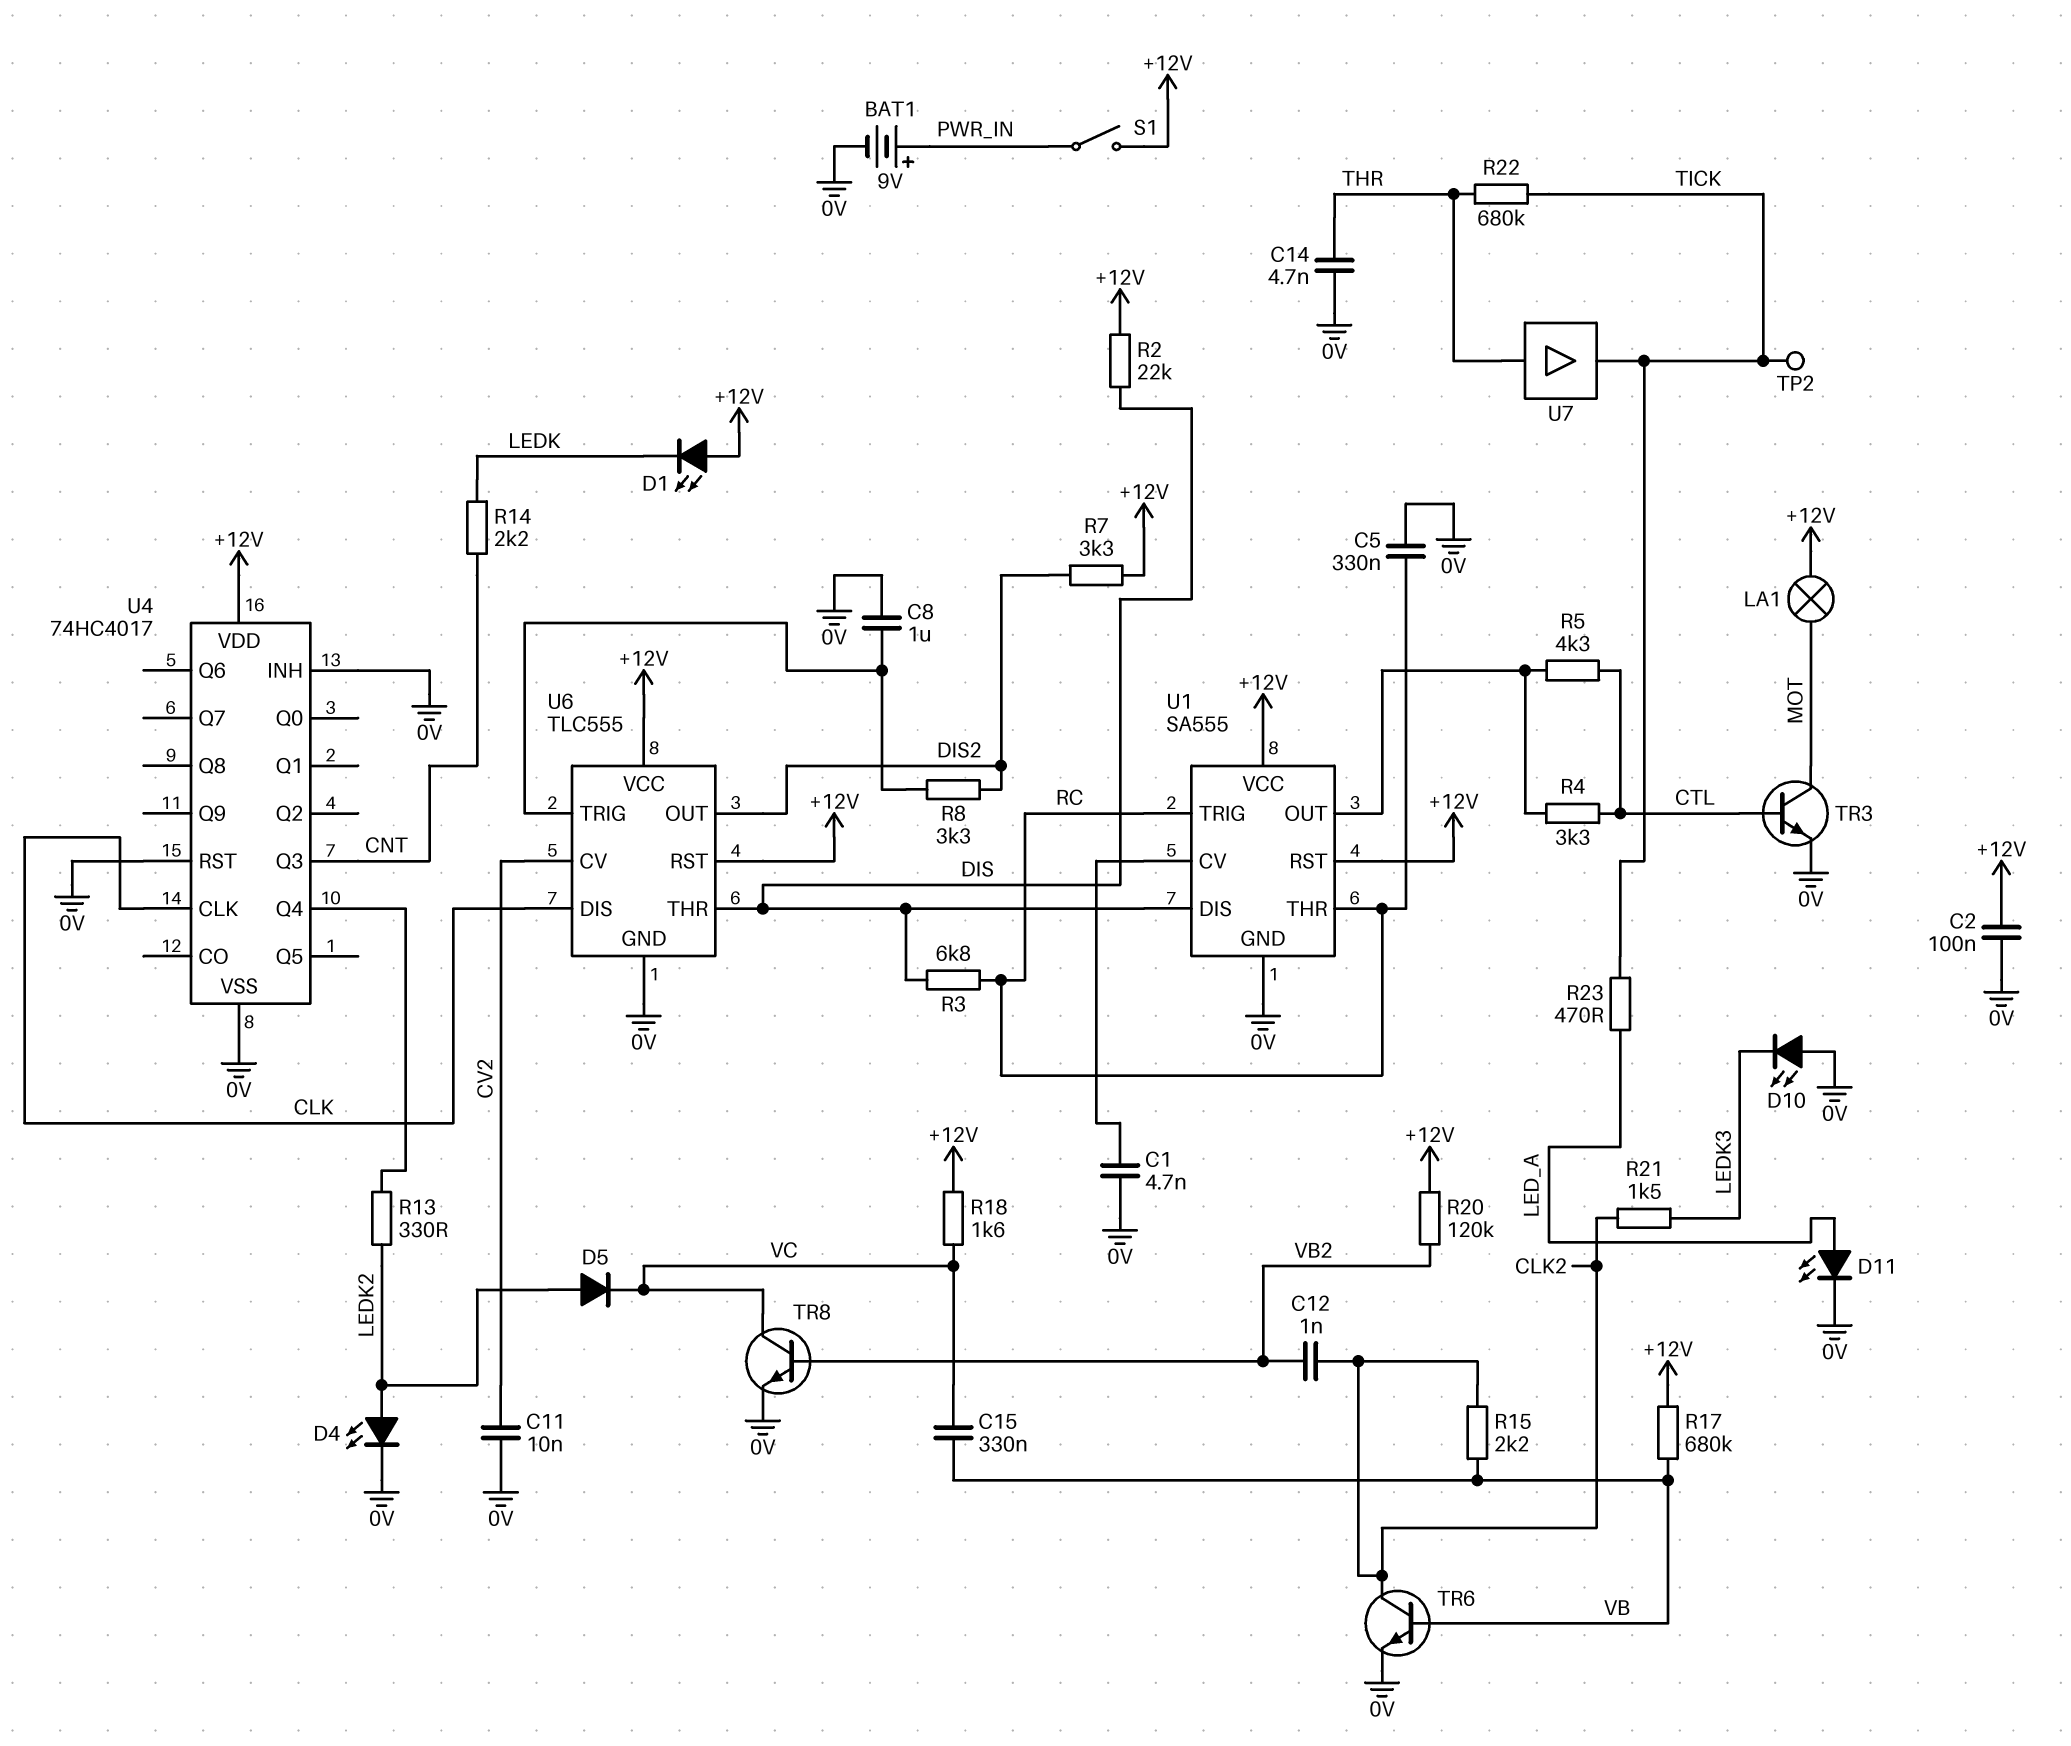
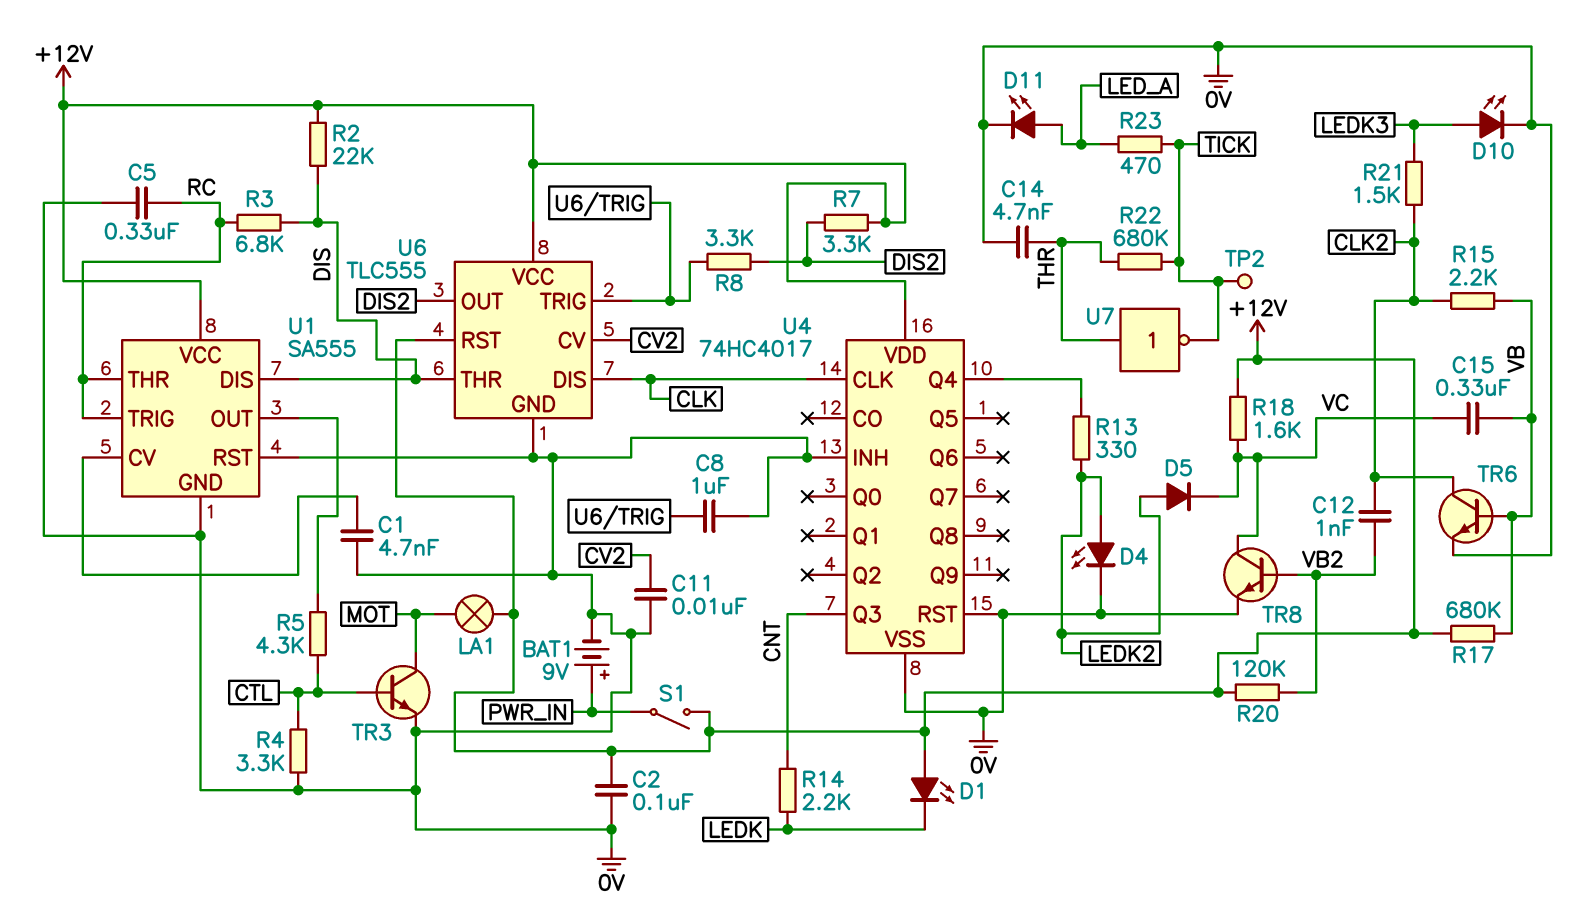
D10: LED (A 0V, K LEDK3) -> LED (A LEDK3, K 0V)
R4: 3.3k (CTL, U1/OUT) -> 3.3k (0V, CTL)
U1 pin RST: +12V -> 0V
U7: buffer (in THR, out TICK) -> NOT (in THR, out TICK)

